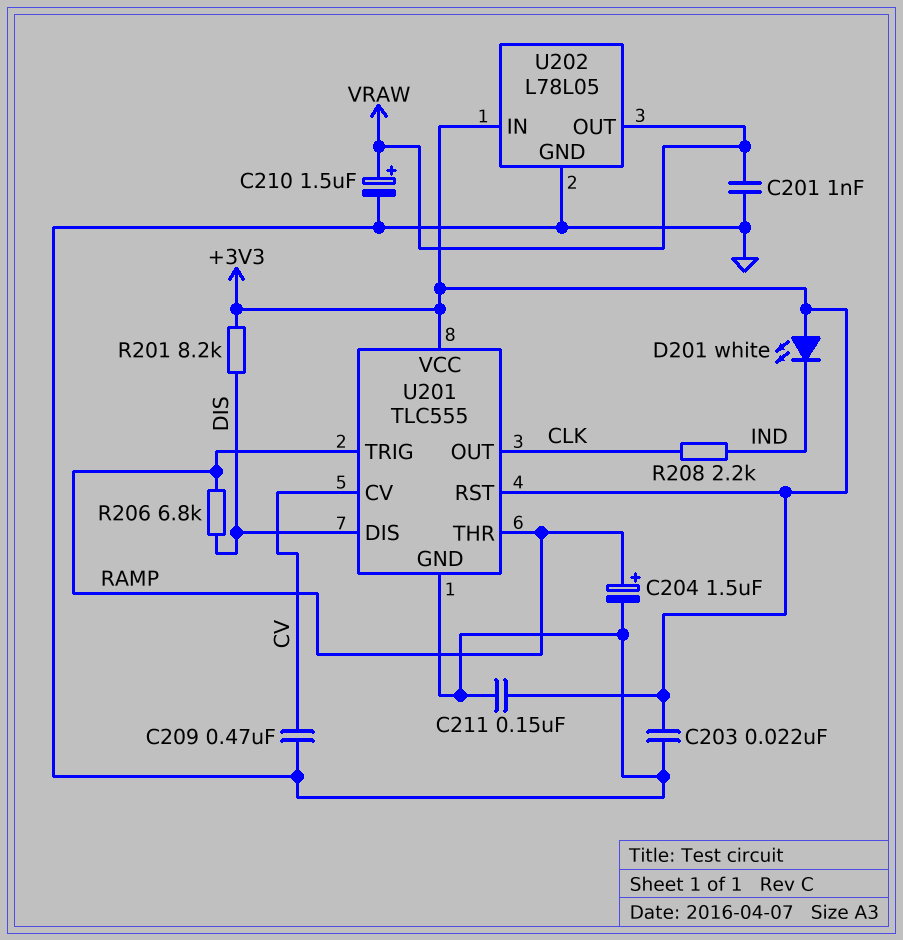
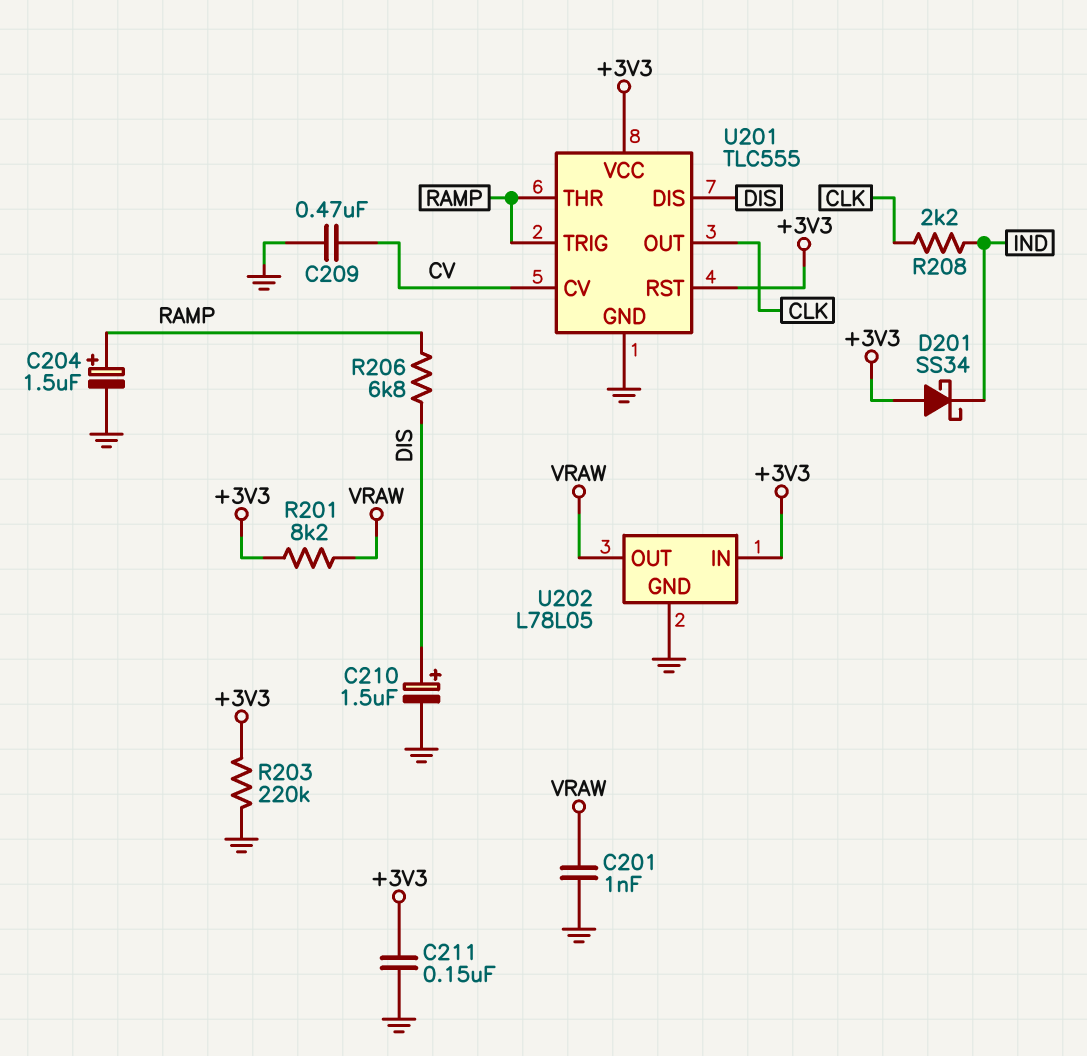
C203: 22nF (+3V3, GND) -> none
C210: 1.5uF (plus VRAW, minus GND) -> 1.5uF (plus DIS, minus GND)
D201: LED white (A +3V3, K IND) -> schottky SS34 (A +3V3, K IND)
R201: 8.2k (+3V3, DIS) -> 8.2k (+3V3, VRAW)
R203: none -> 220k (+3V3, GND)

